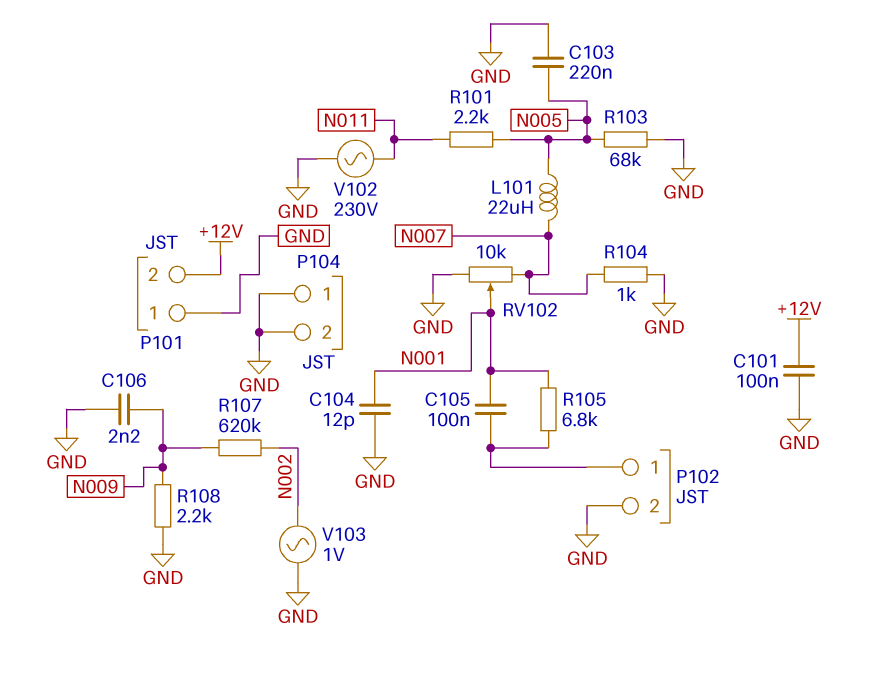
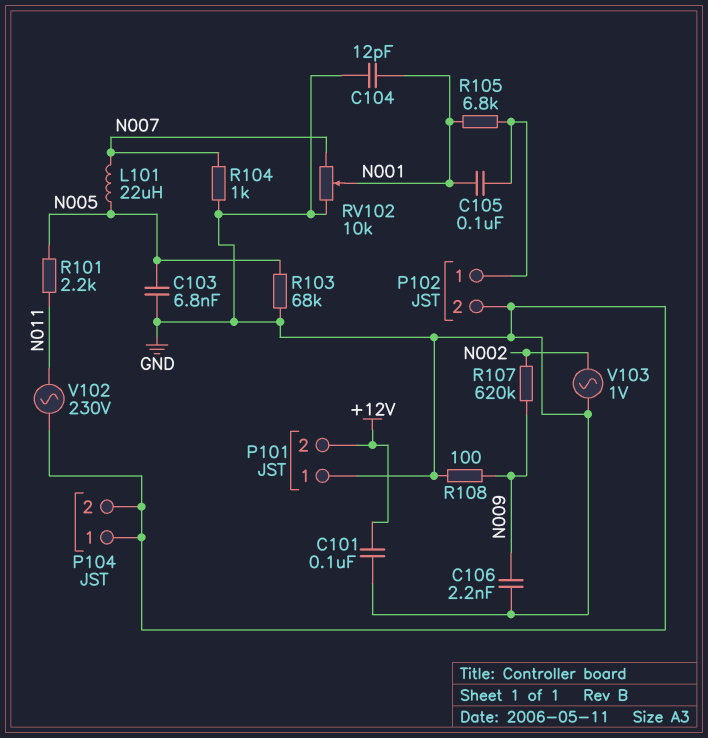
C103: 220nF (GND, N005) -> 6.8nF (GND, N005)
R108: 2.2k (GND, N009) -> 100 (GND, N009)

